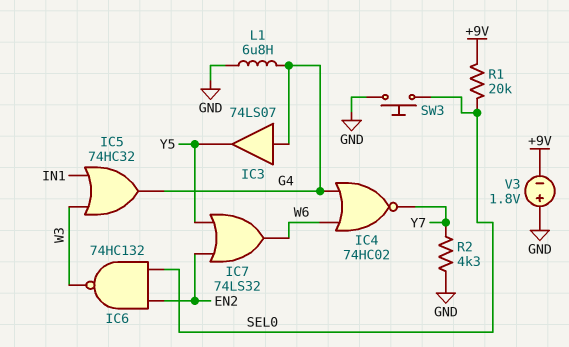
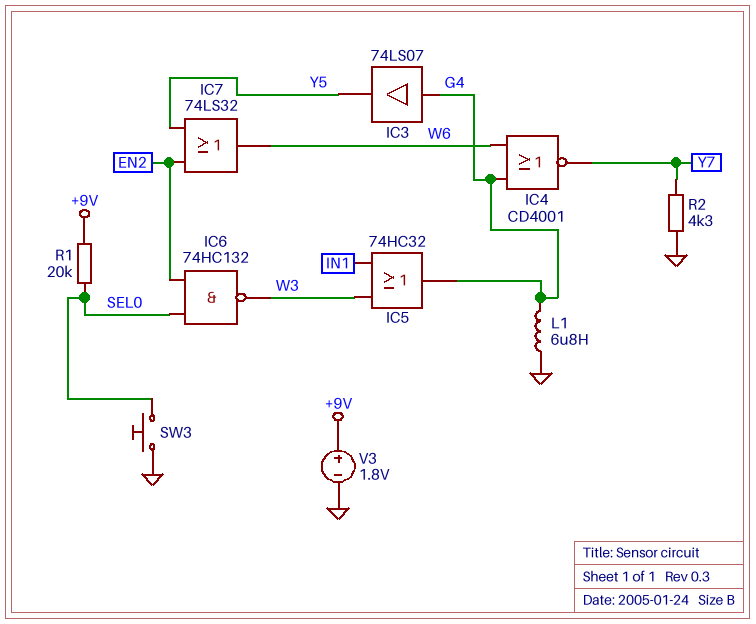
IC4: NOR 74HC02 (in G4, in W6, out Y7) -> NOR CD4001 (in G4, in W6, out Y7)
V3: 1.8V (plus GND, minus +9V) -> 1.8V (plus +9V, minus GND)

